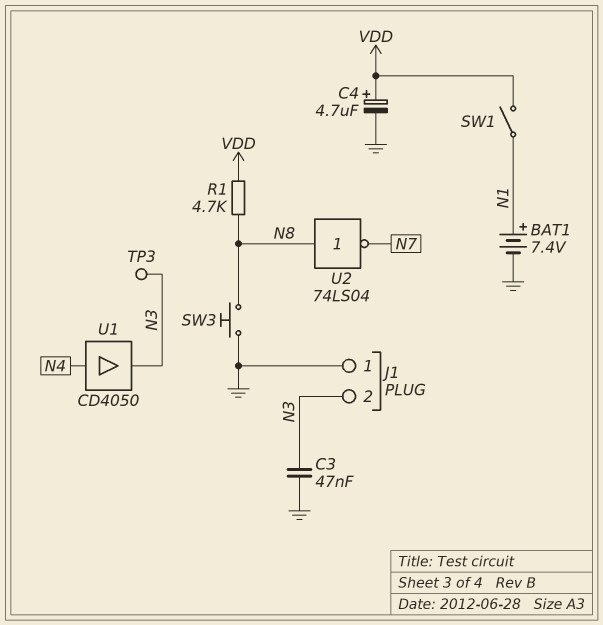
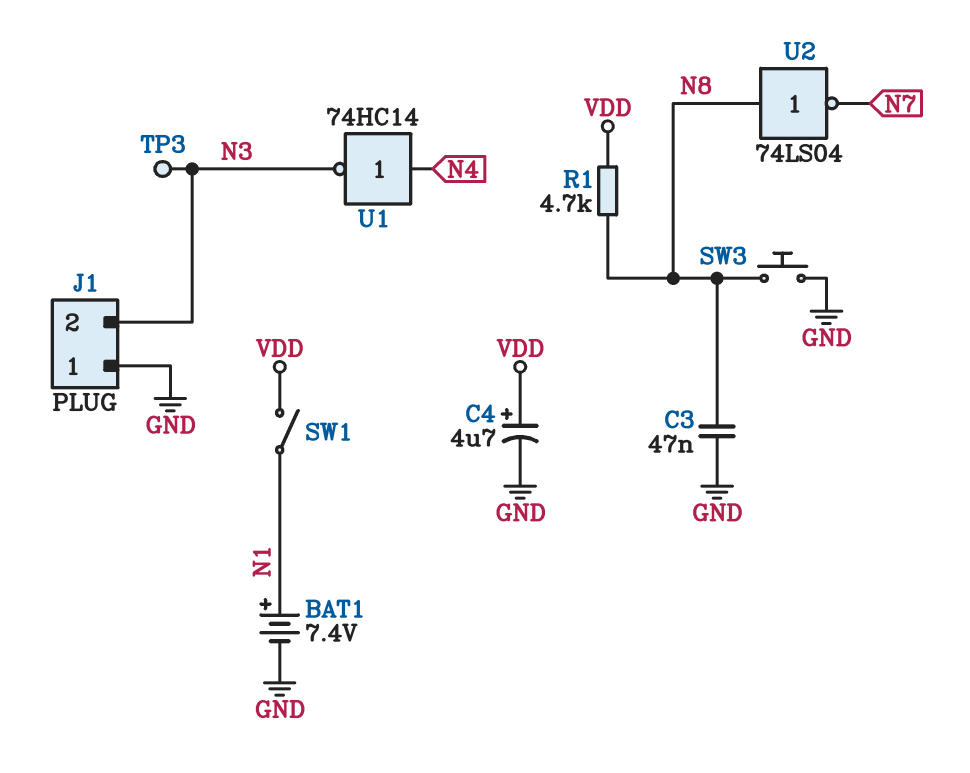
C3: 47nF (GND, N3) -> 47nF (GND, N8)
U1: buffer CD4050 (in N4, out N3) -> NOT 74HC14 (in N4, out N3)

